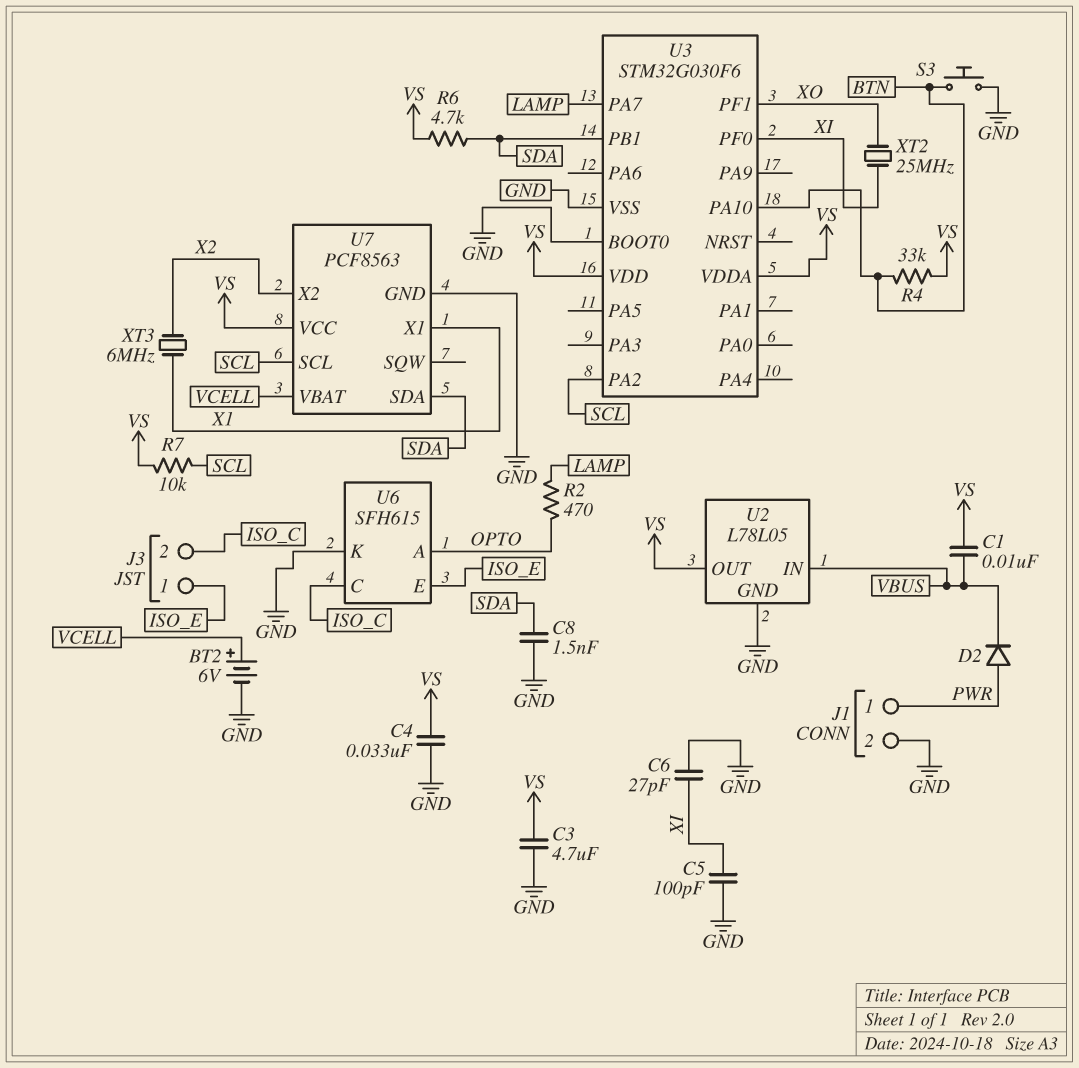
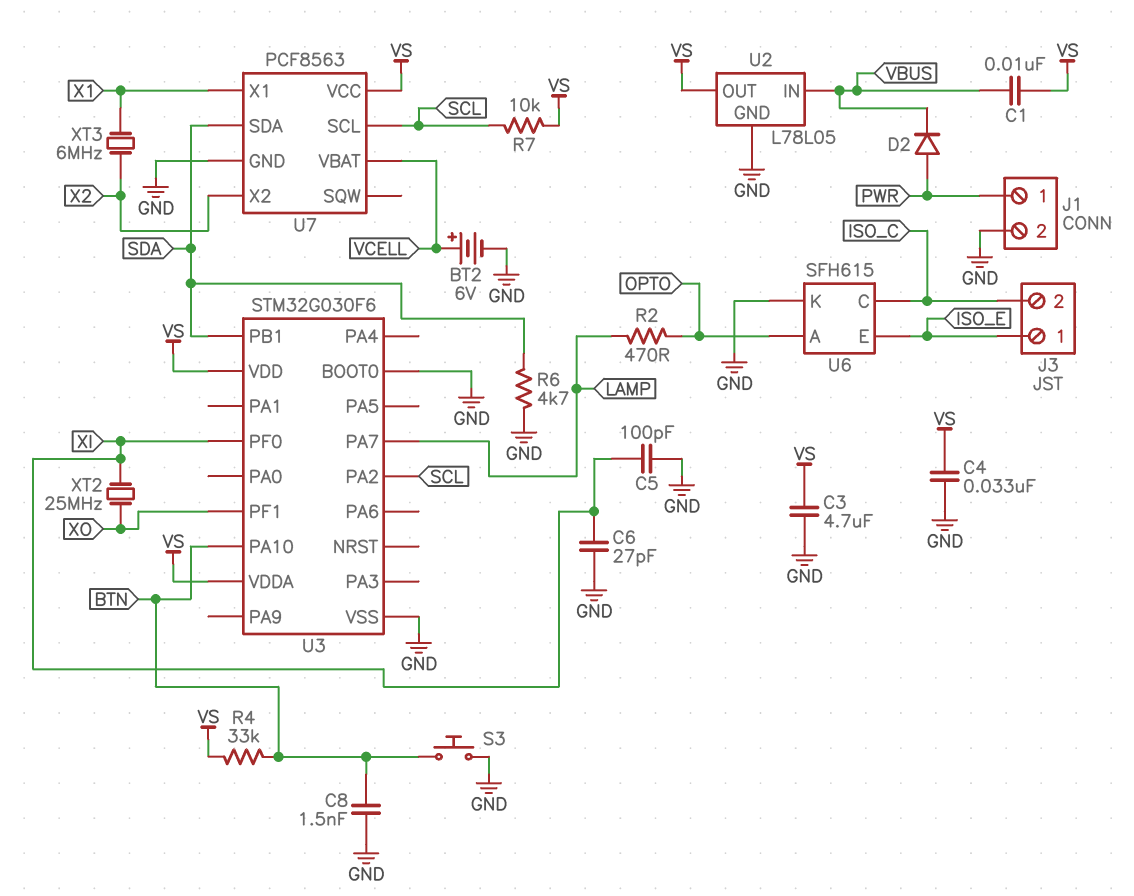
C8: 1.5nF (GND, SDA) -> 1.5nF (BTN, GND)
R6: 4.7k (SDA, VS) -> 4.7k (GND, SDA)

